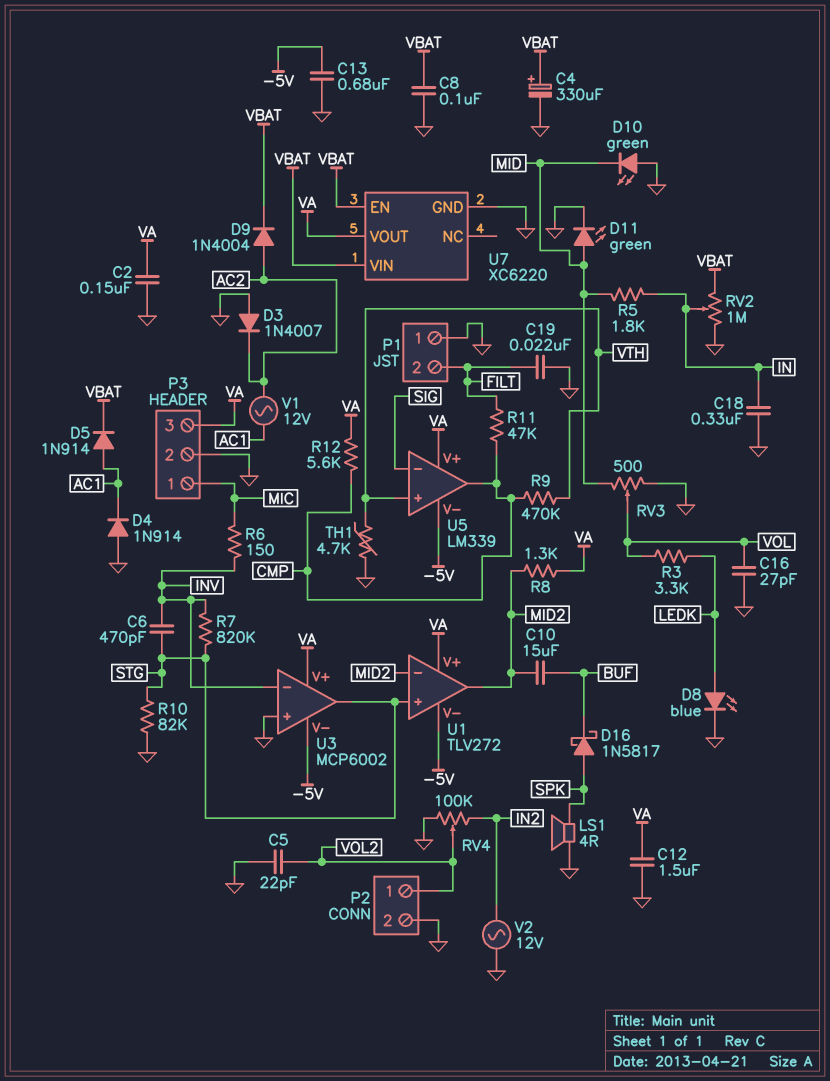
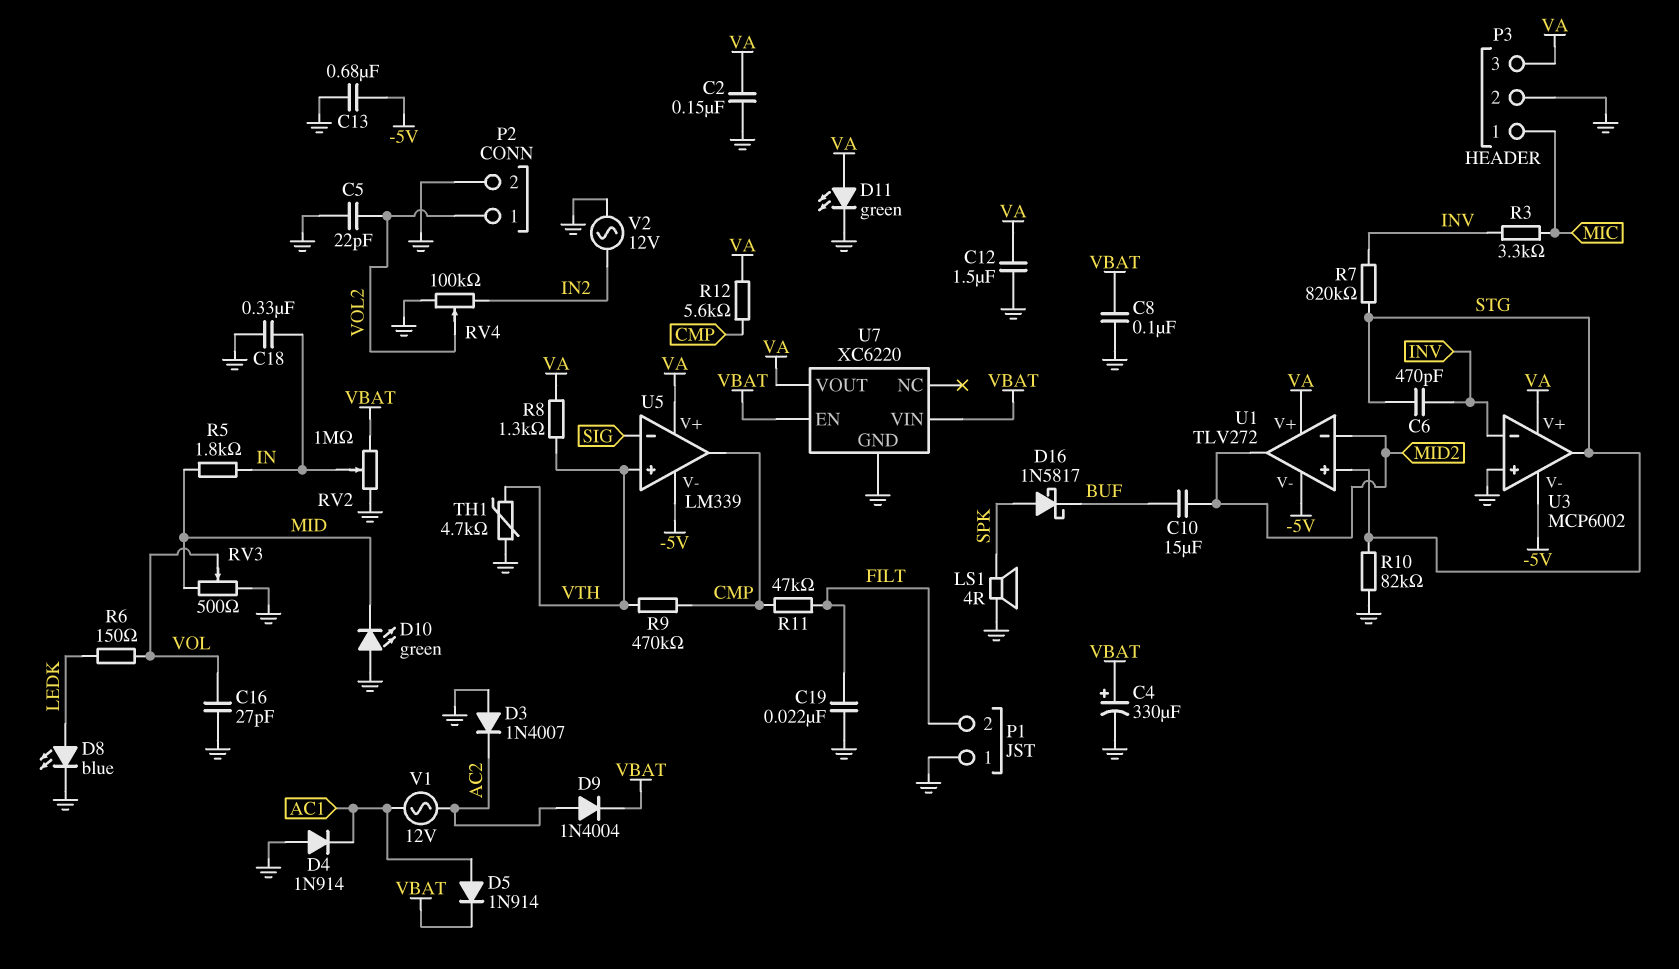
D11: LED green (A MID, K GND) -> LED green (A VA, K GND)
R3: 3.3k (LEDK, VOL) -> 3.3k (INV, MIC)
R6: 150 (INV, MIC) -> 150 (LEDK, VOL)
R8: 1.3k (MID2, VA) -> 1.3k (VA, VTH)

